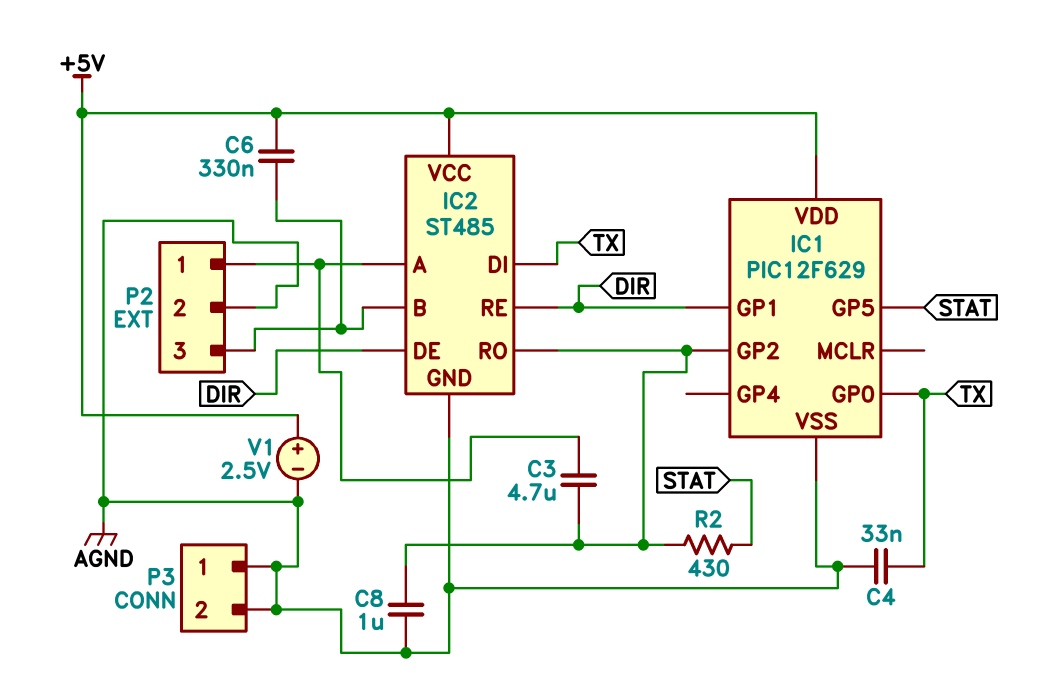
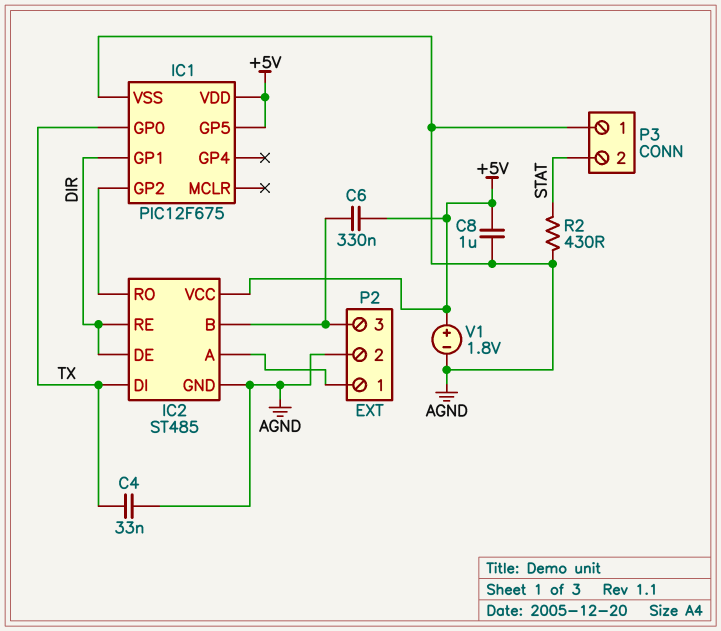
C3: 4.7uF (IC1/GP2, IC2/A) -> none
C8: 1uF (AGND, IC1/GP2) -> 1uF (+5V, AGND)
IC1: PIC12F629 -> PIC12F675
IC1 pin GP5: STAT -> +5V
P3 pin 2: AGND -> STAT
R2: 430 (IC1/GP2, STAT) -> 430 (AGND, STAT)
V1: 2.5V (plus +5V, minus AGND) -> 1.8V (plus +5V, minus AGND)

